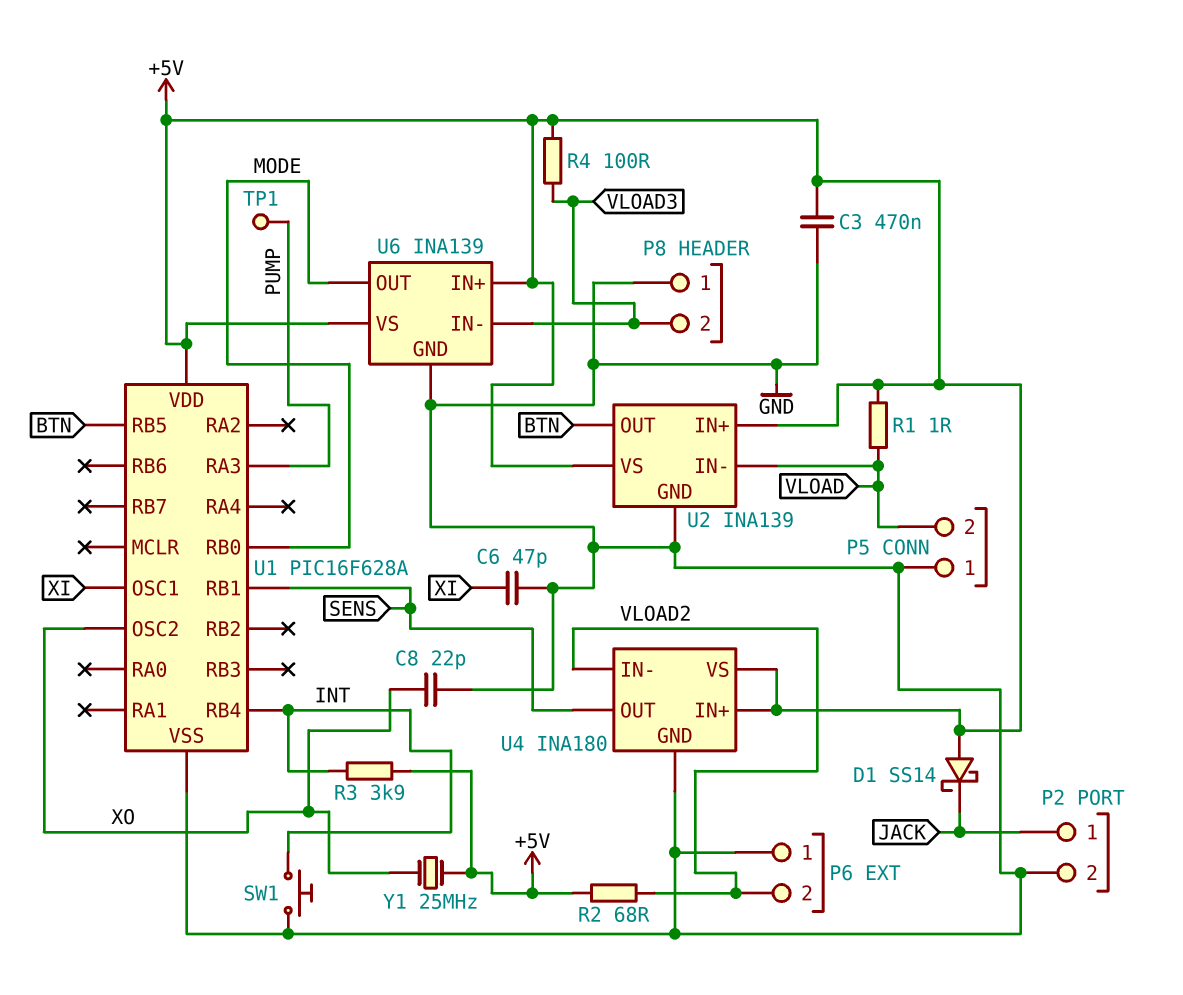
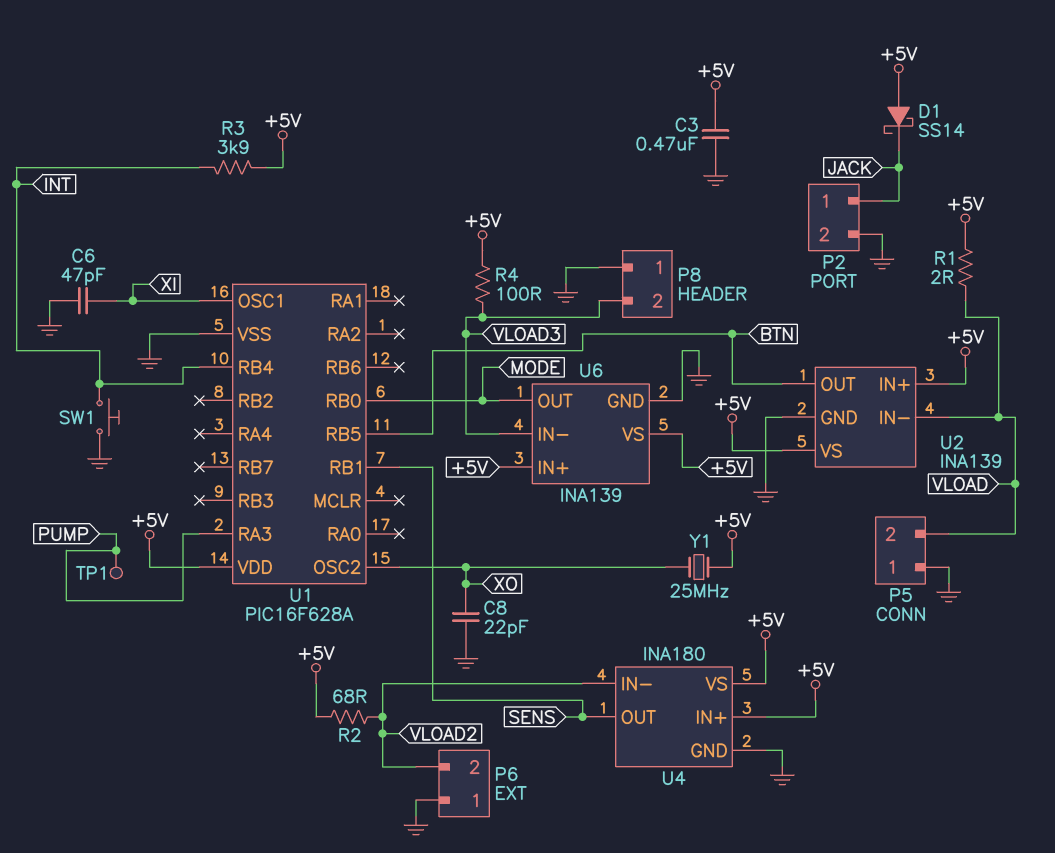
R1: 1 (+5V, VLOAD) -> 2 (+5V, VLOAD)

